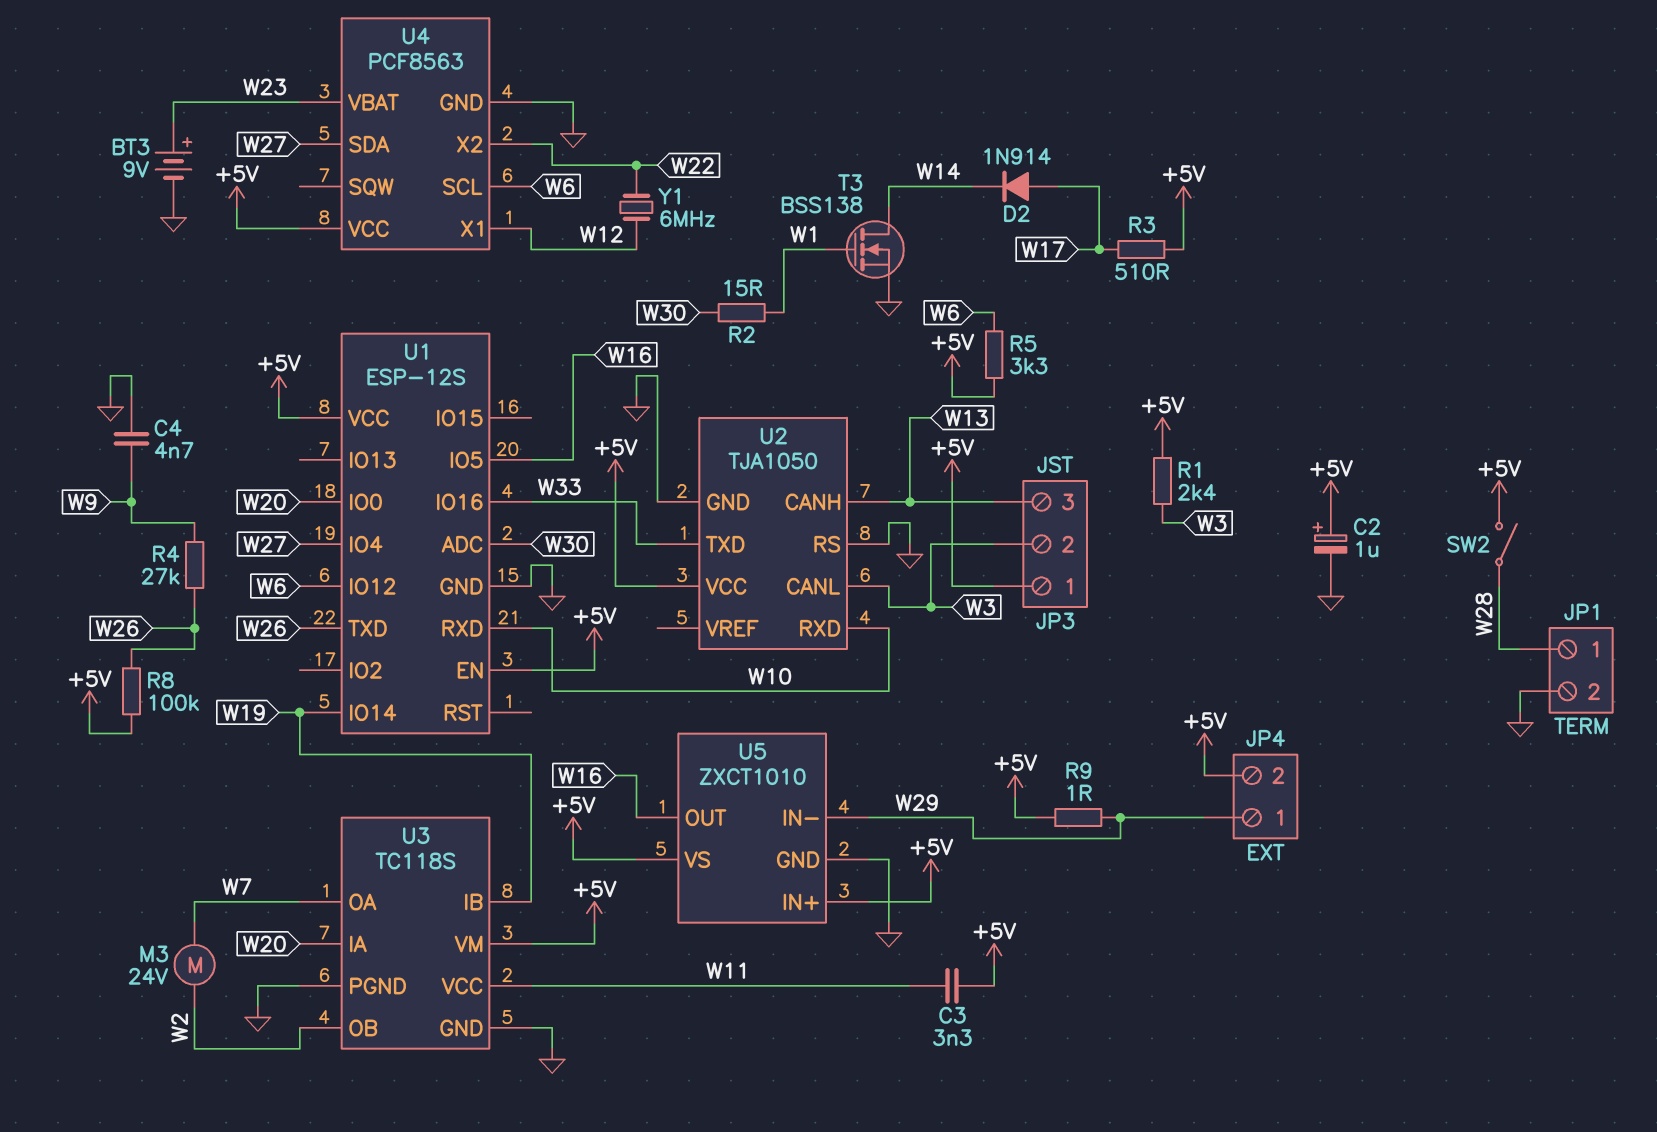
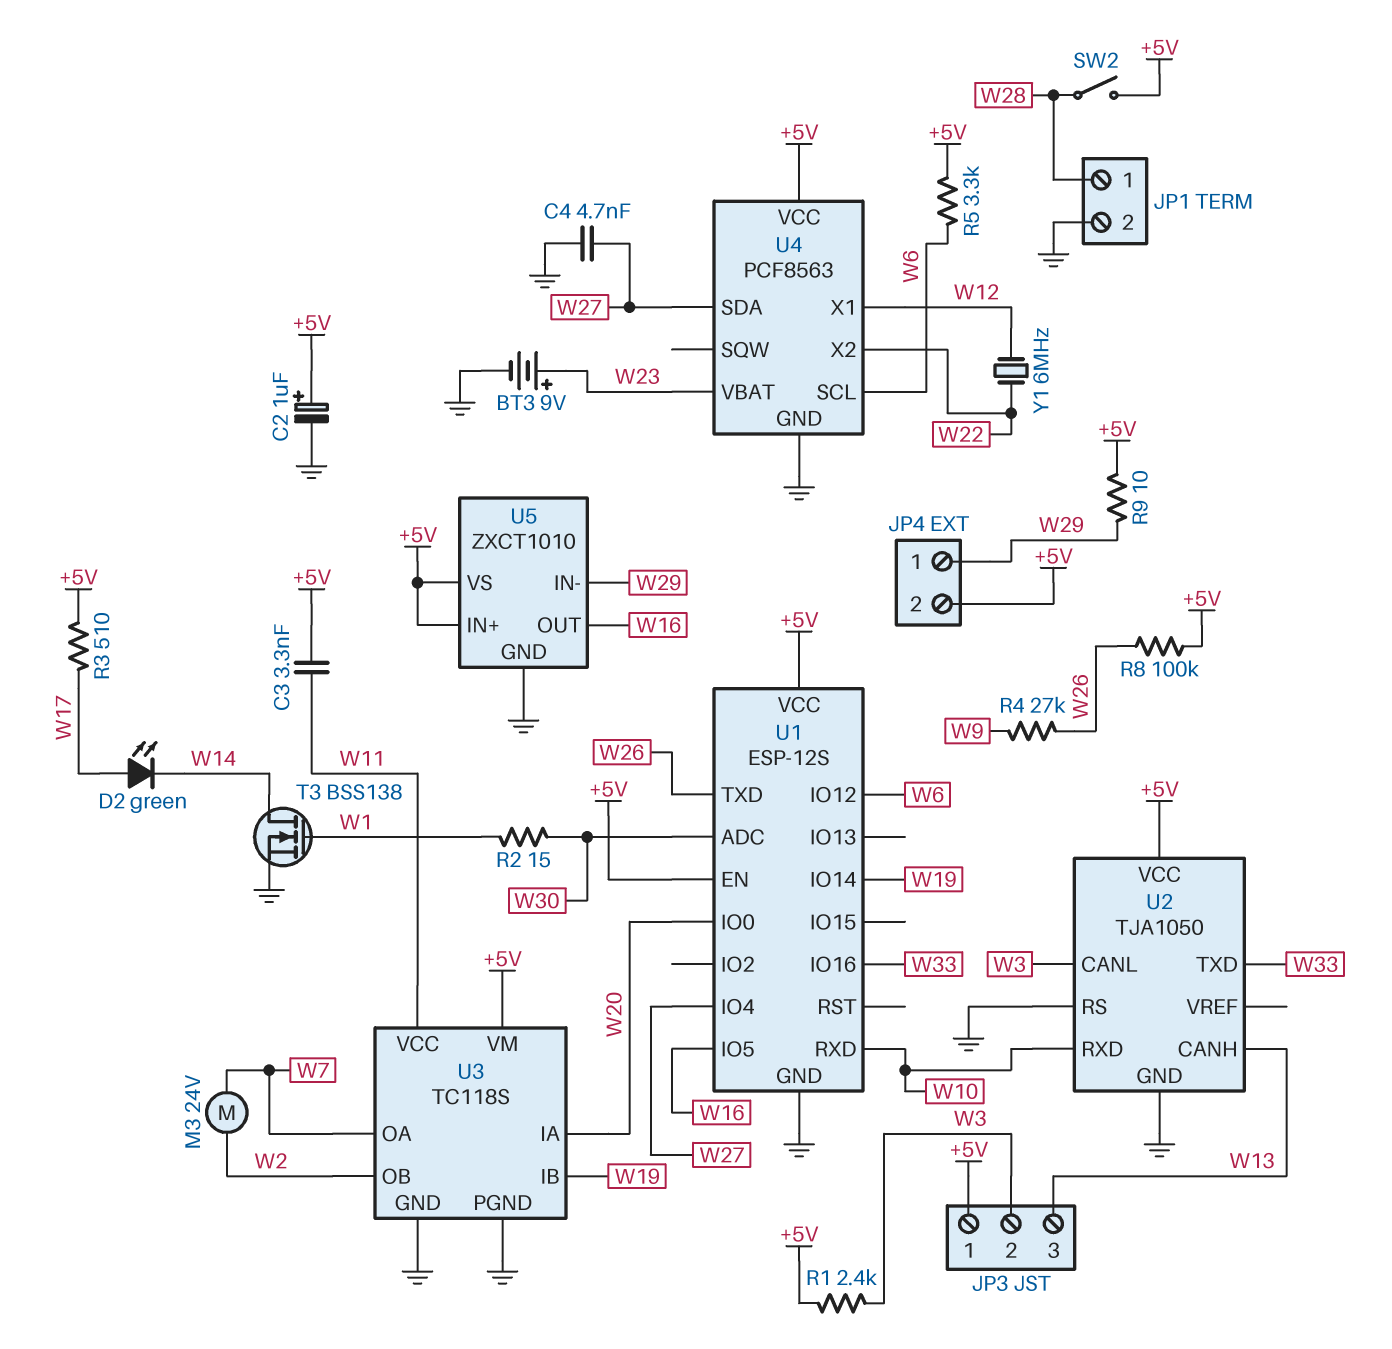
C4: 4.7nF (GND, W9) -> 4.7nF (GND, W27)
D2: diode 1N914 (A W17, K W14) -> LED green (A W17, K W14)
R9: 1 (+5V, W29) -> 10 (+5V, W29)

